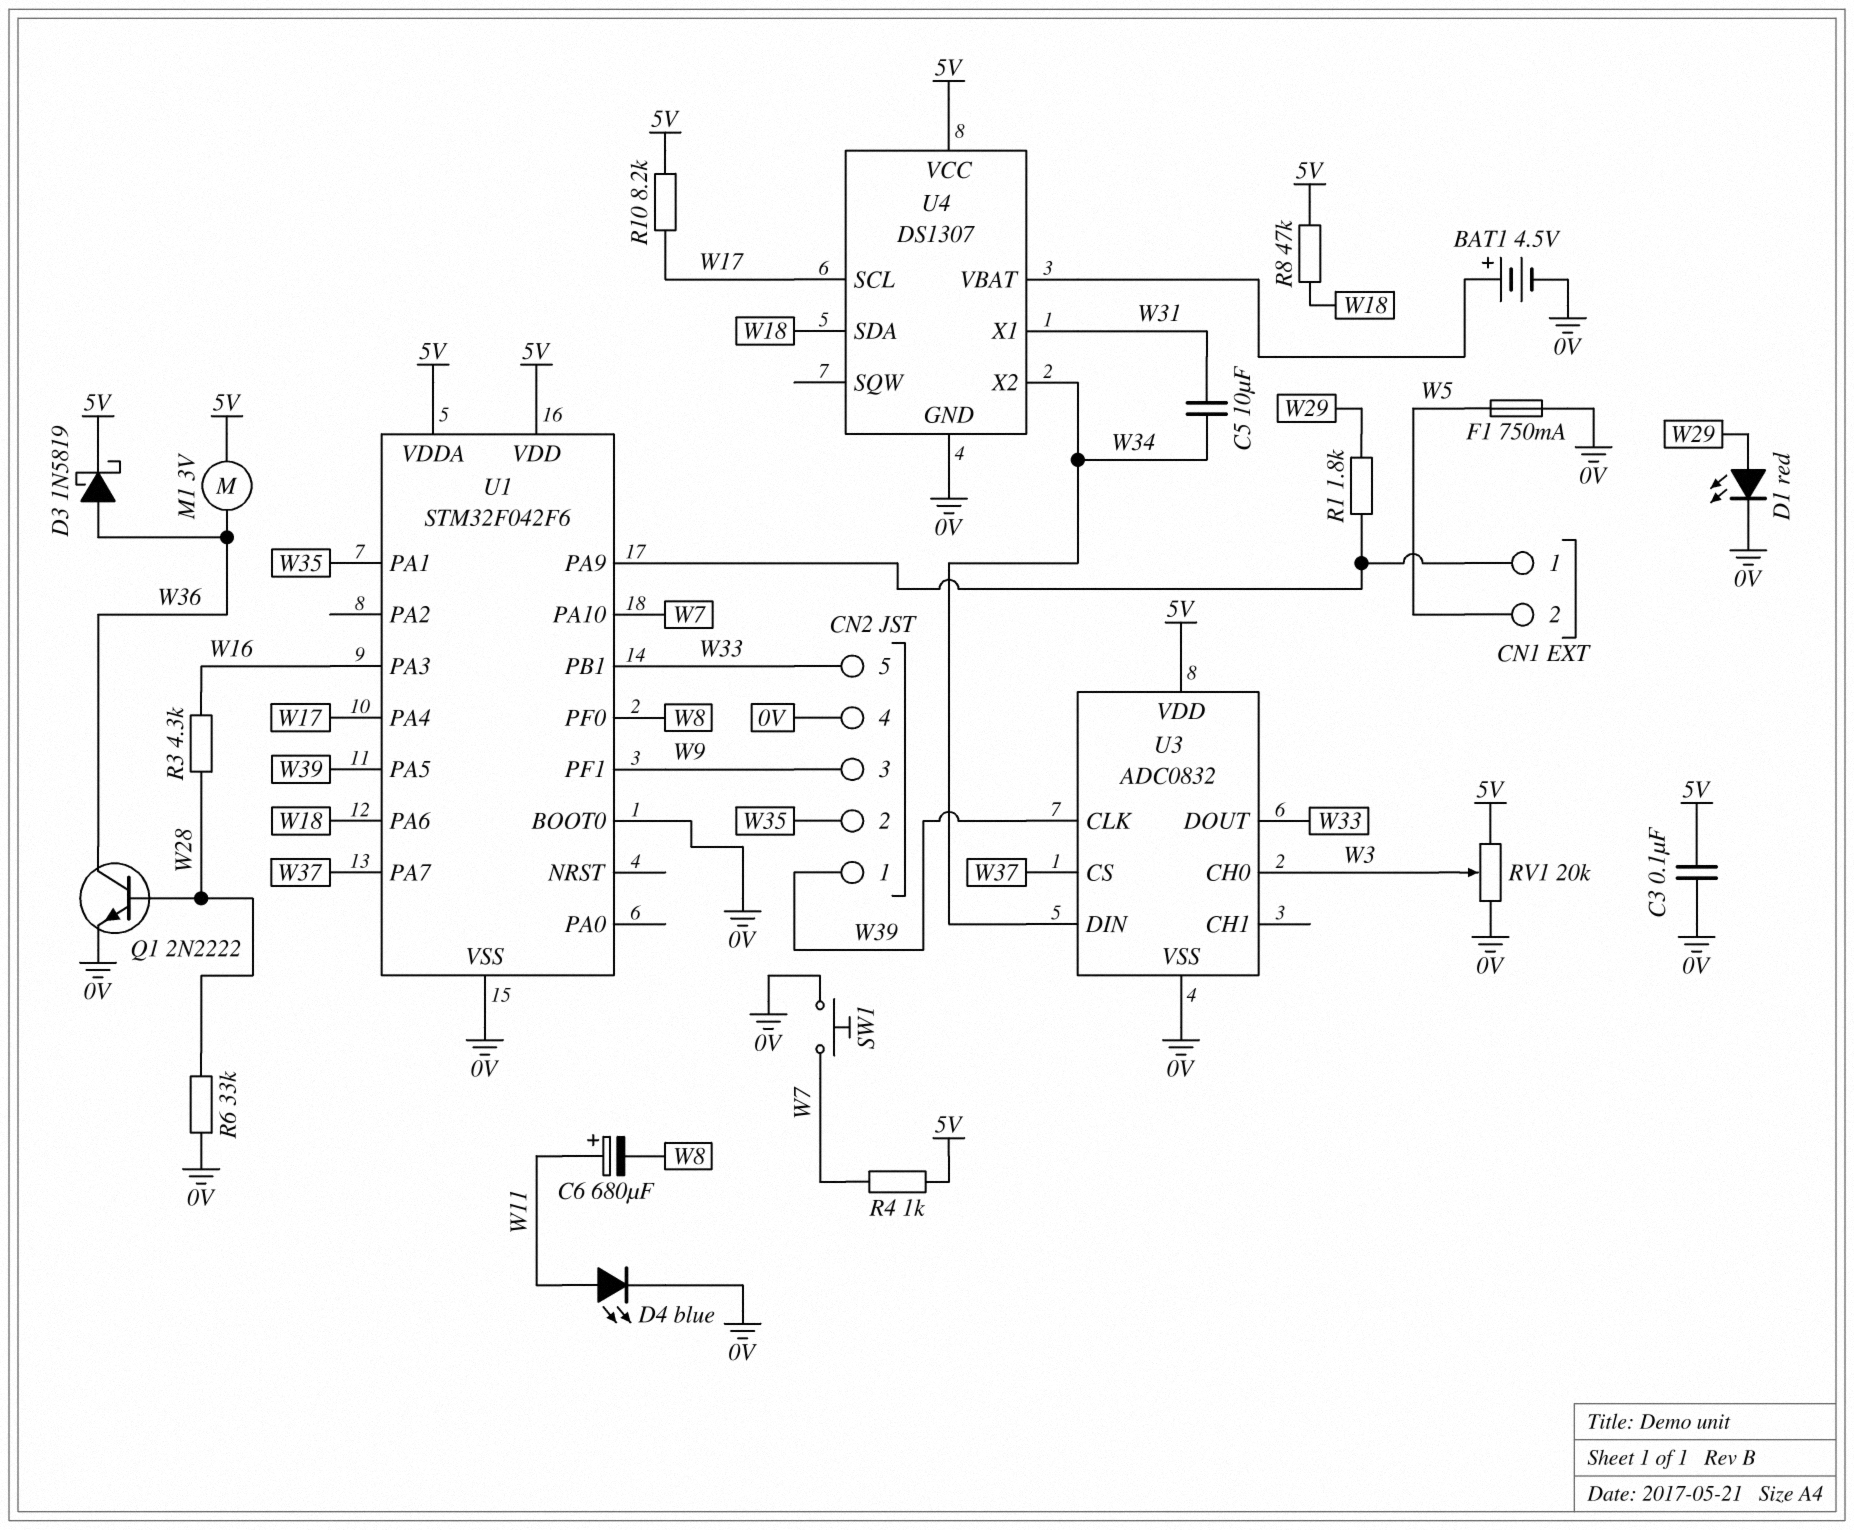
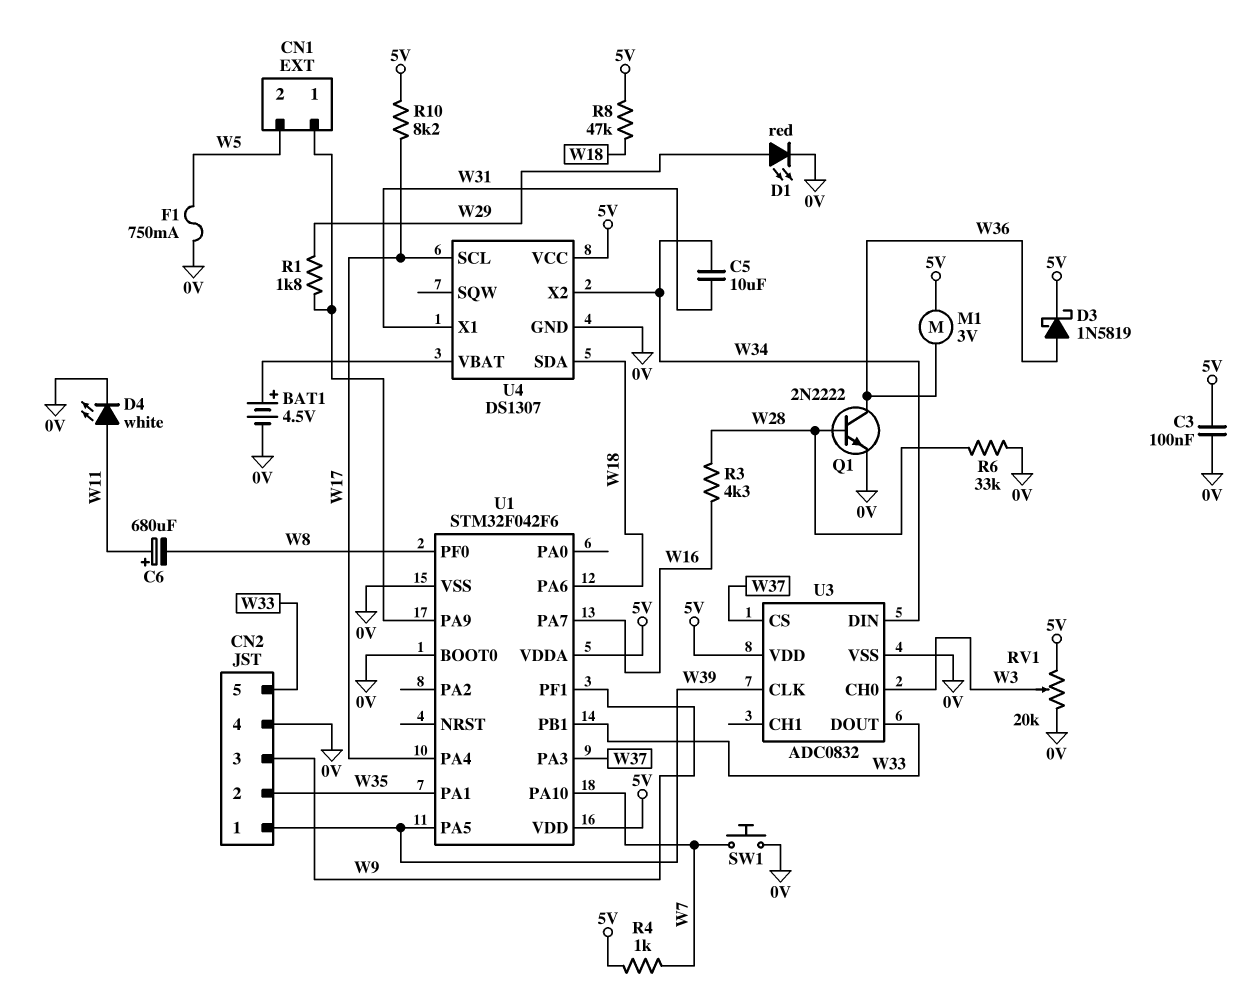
D4: LED blue (A W11, K 0V) -> LED white (A W11, K 0V)
U1 pin PA3: W16 -> W37
U1 pin PA7: W37 -> W16

